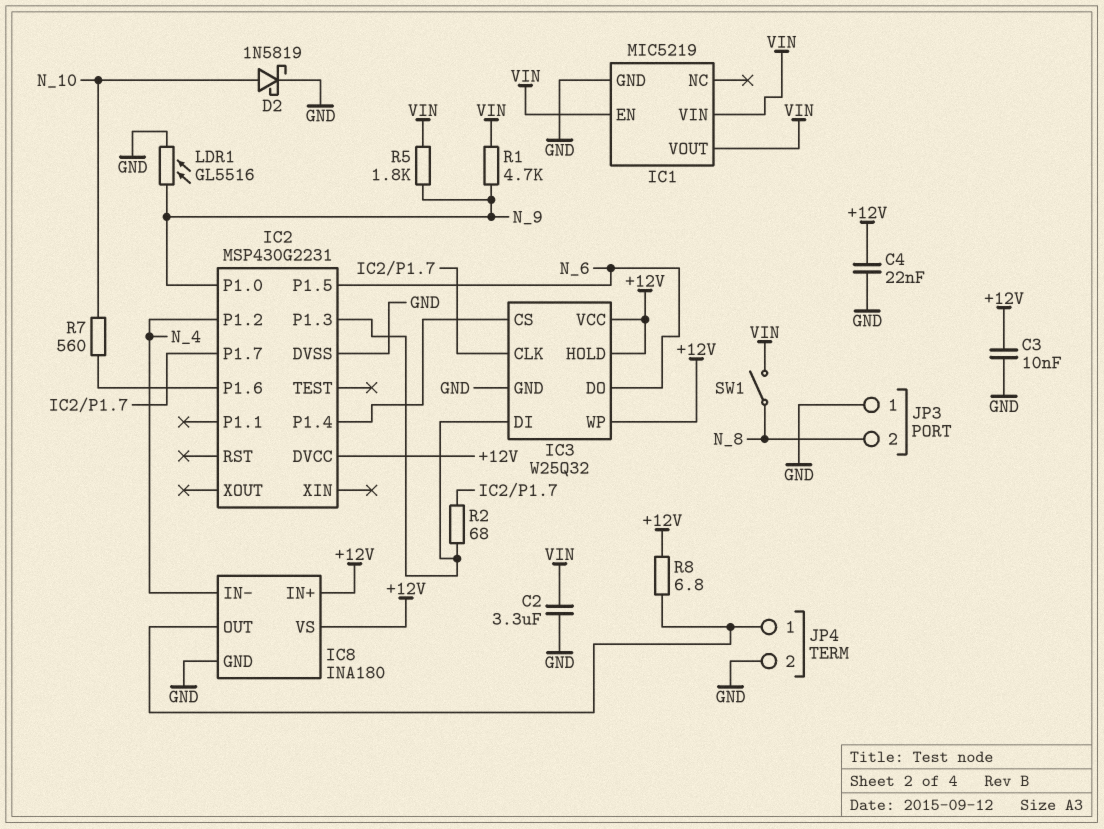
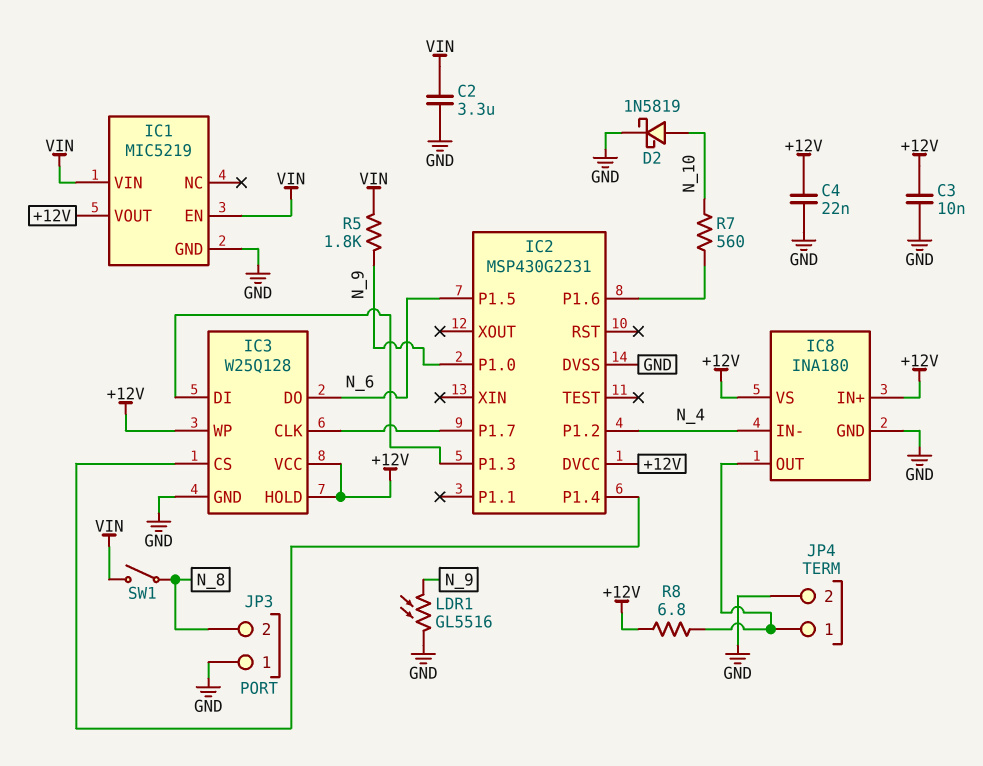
IC1 pin VOUT: VIN -> +12V
IC3: W25Q32 -> W25Q128
R1: 4.7k (N_9, VIN) -> none
R2: 68 (IC2/P1.3, IC2/P1.7) -> none

